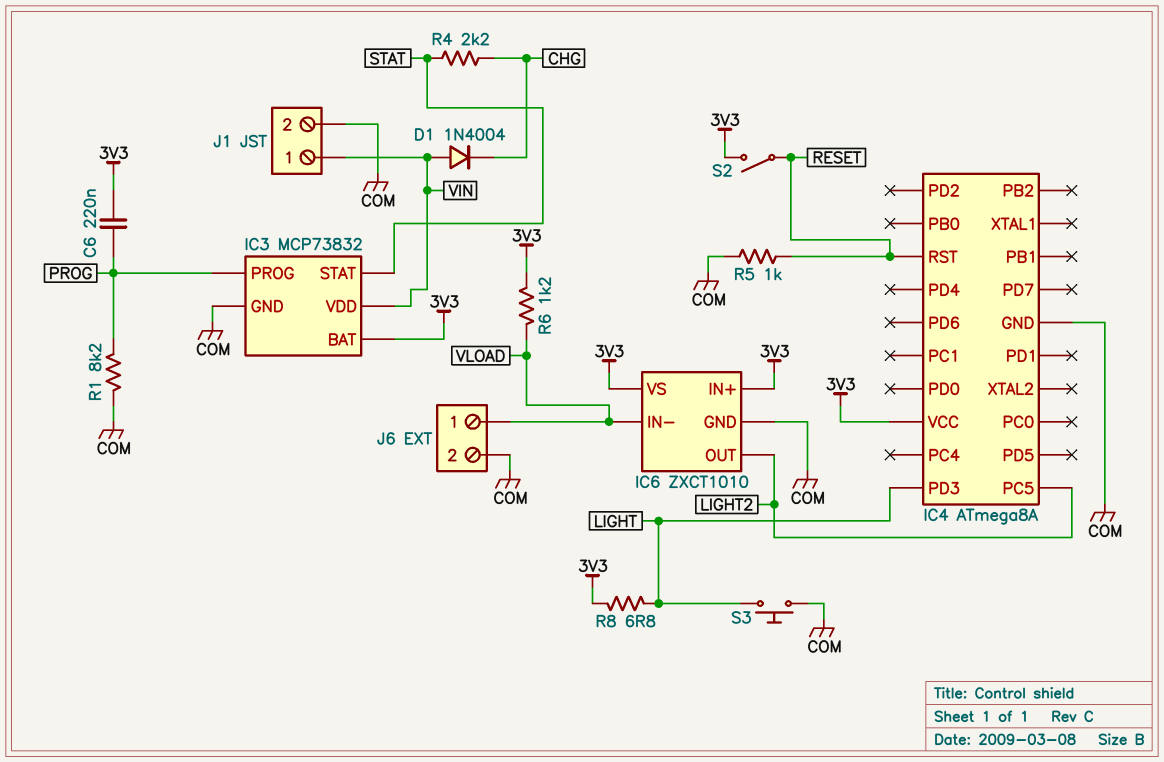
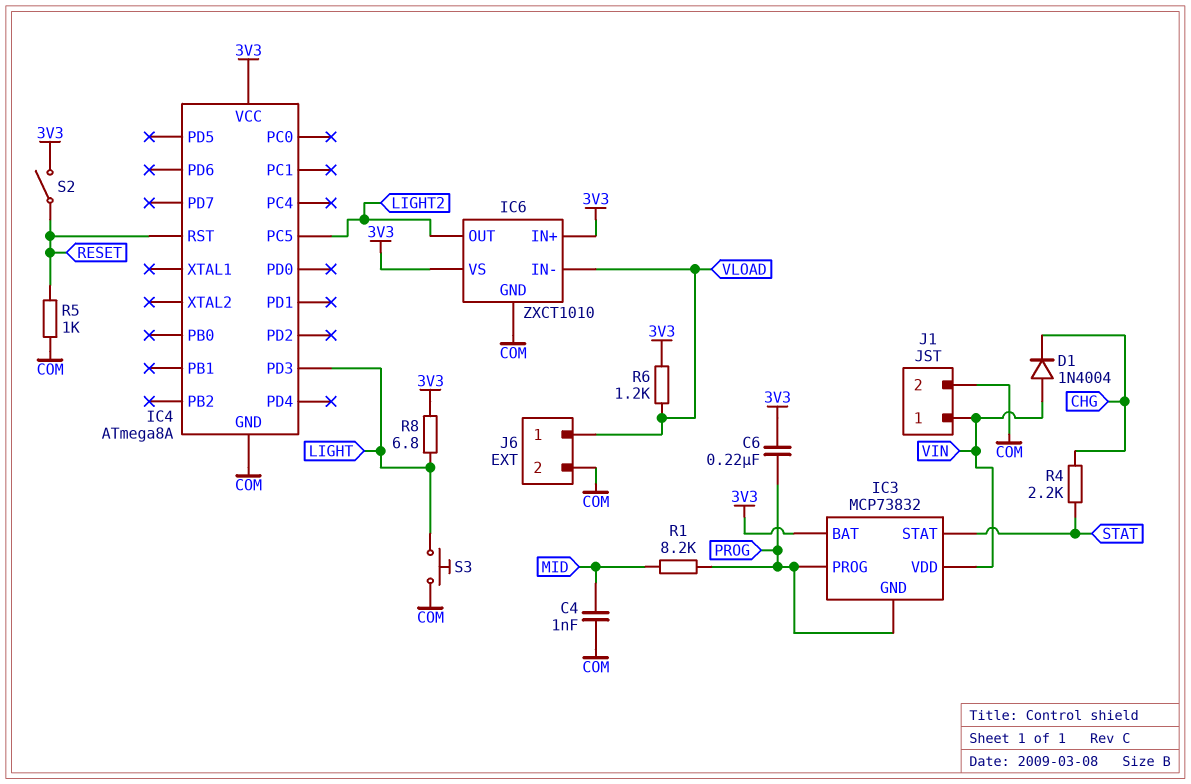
C4: none -> 1nF (COM, MID)
IC3 pin GND: COM -> PROG
R1: 8.2k (COM, PROG) -> 8.2k (MID, PROG)

